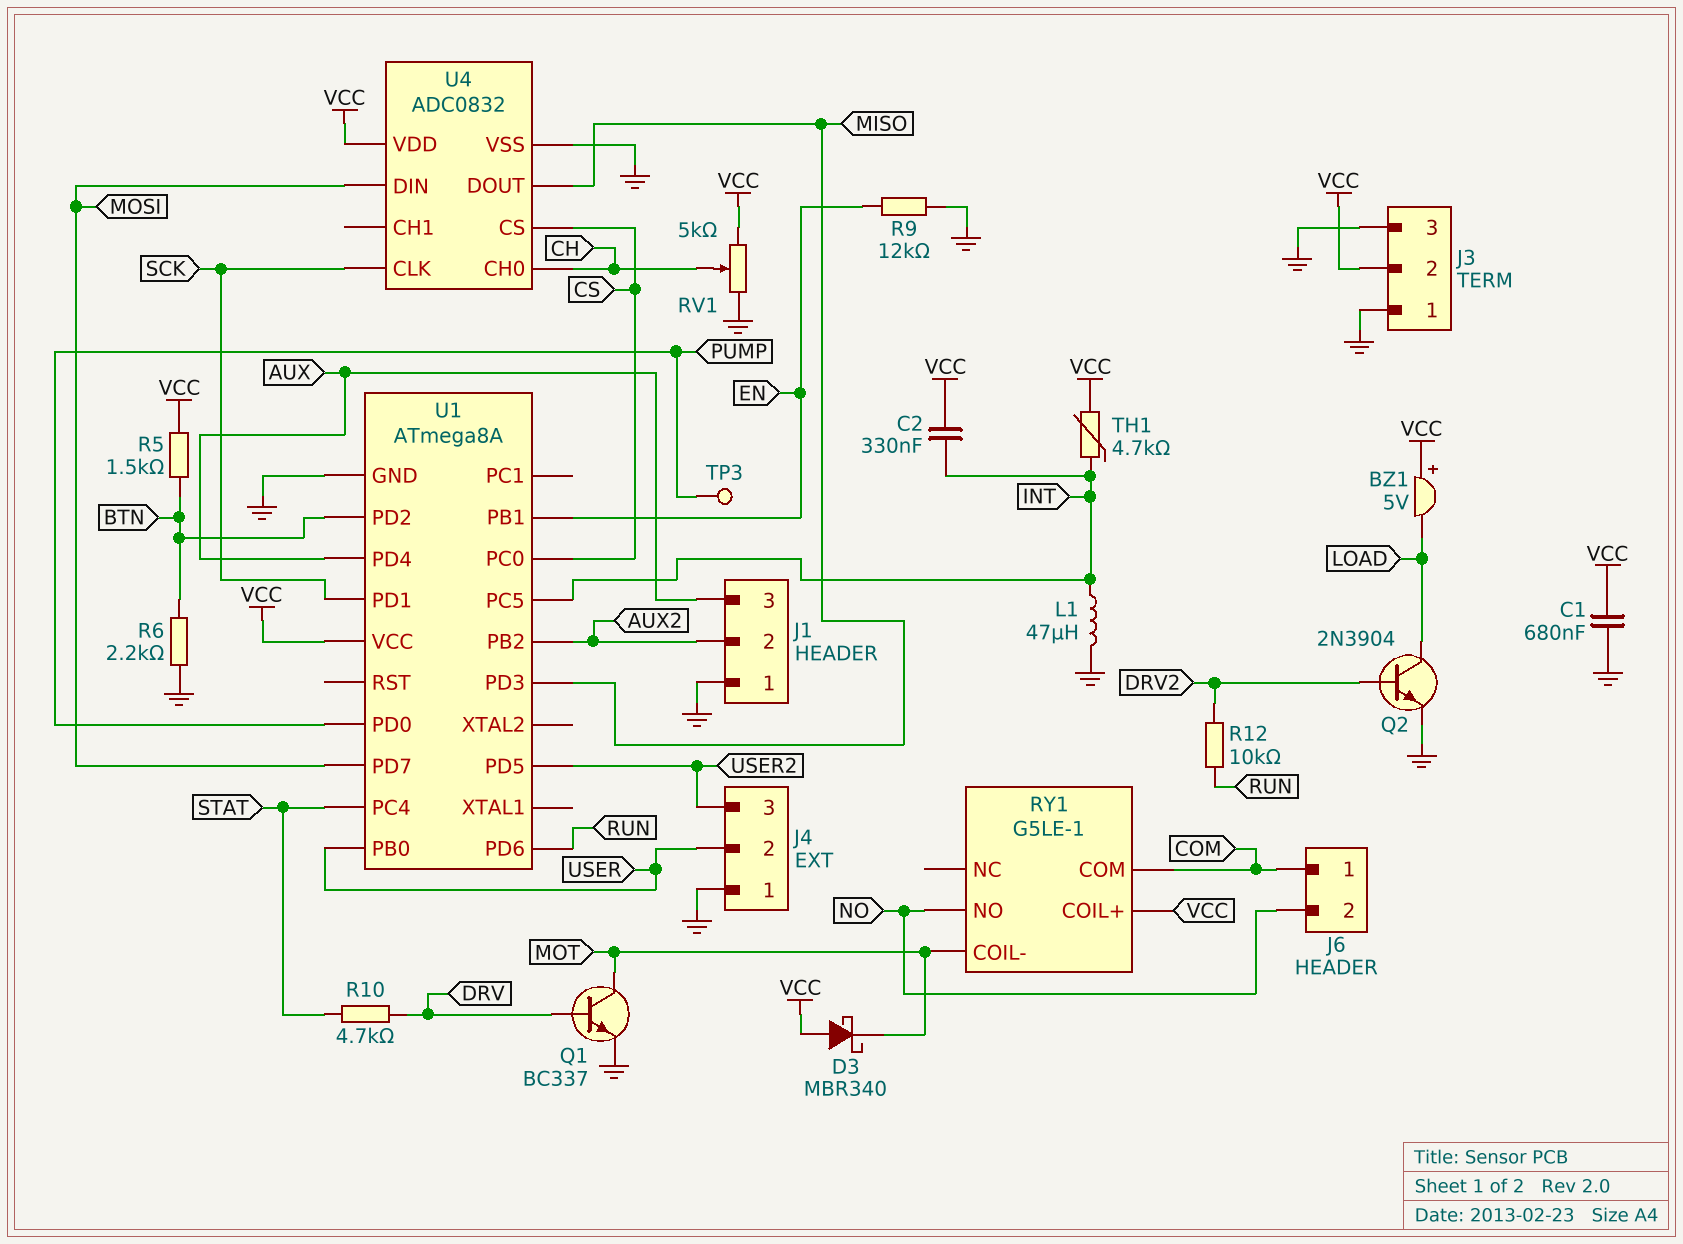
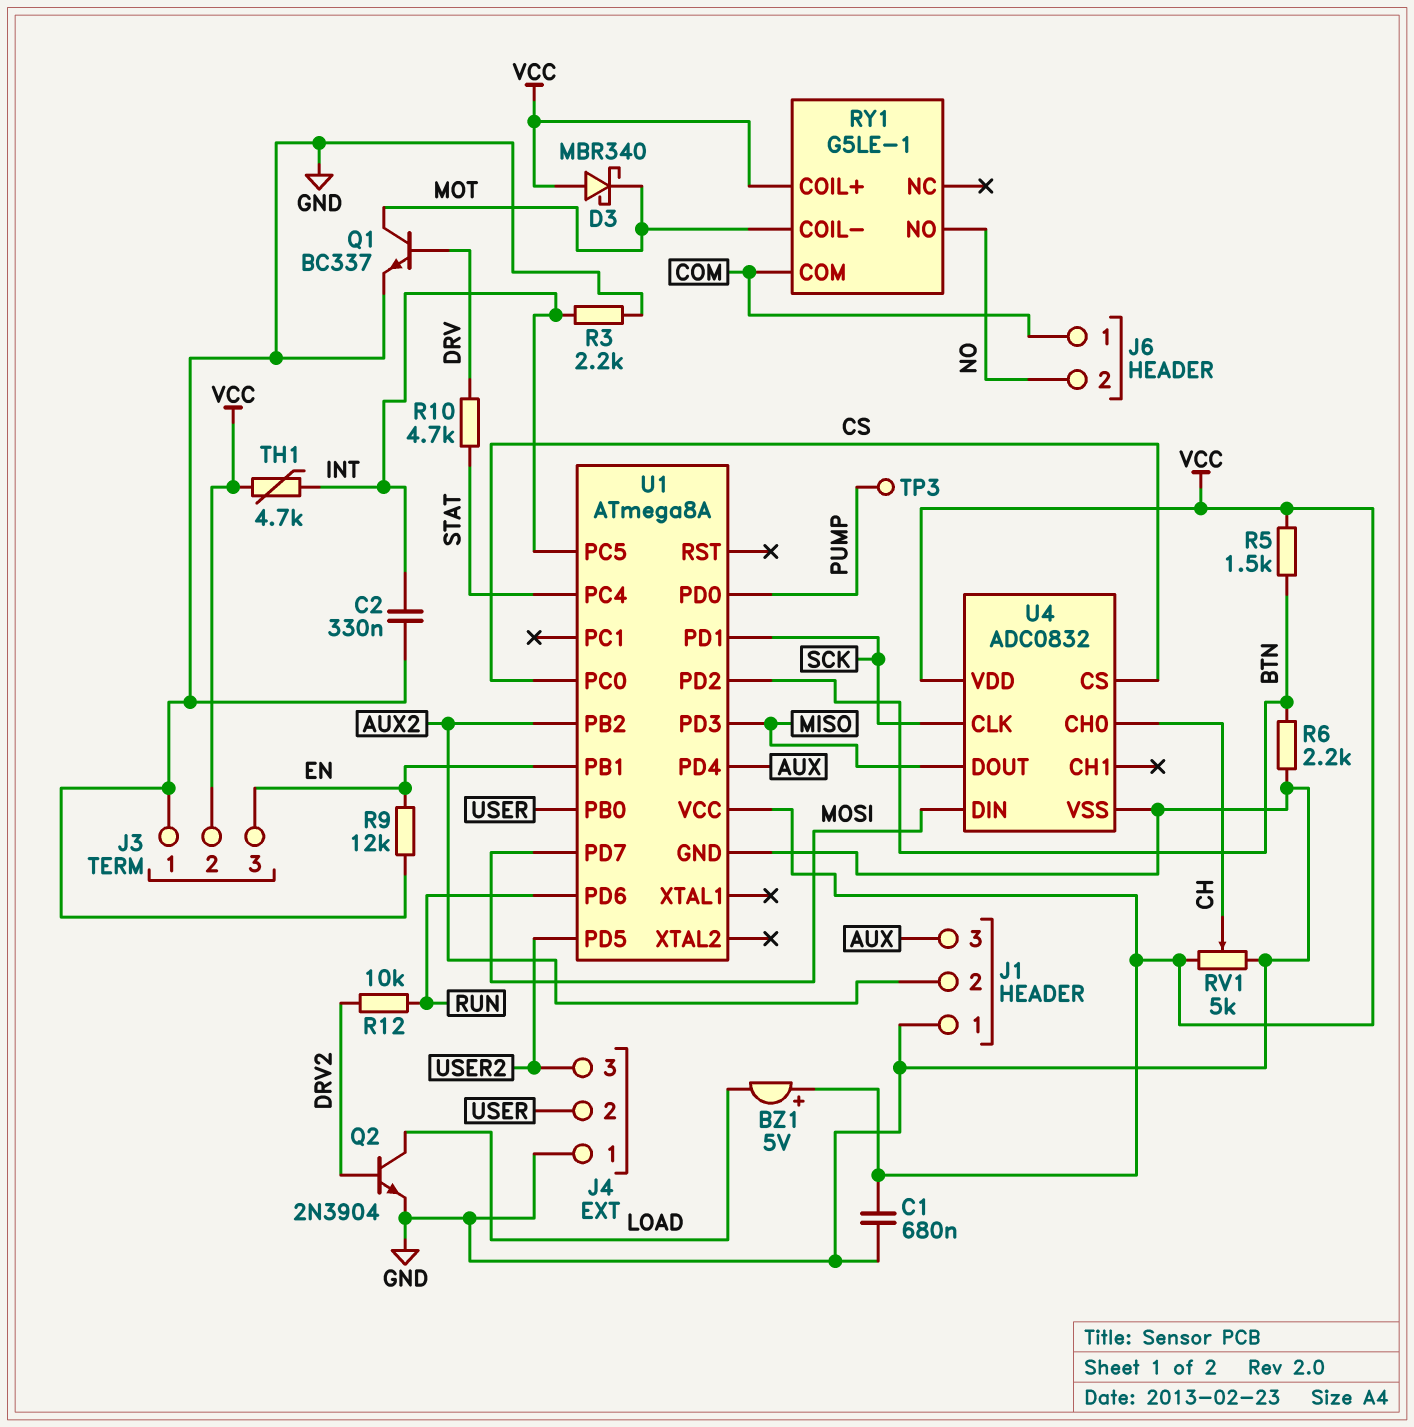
C2: 330nF (INT, VCC) -> 330nF (GND, INT)
J3 pin 3: GND -> EN
L1: 47uH (GND, INT) -> none
R3: none -> 2.2k (GND, INT)

